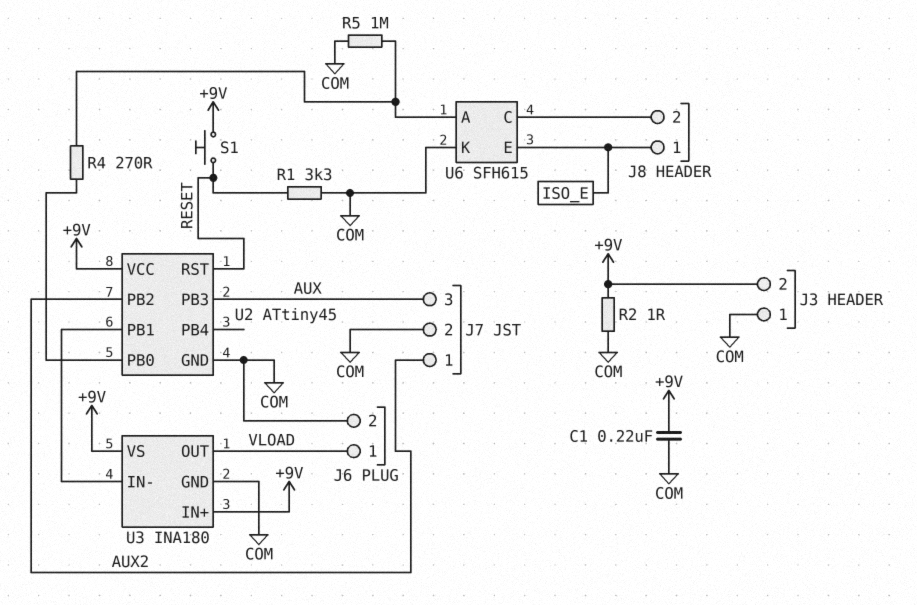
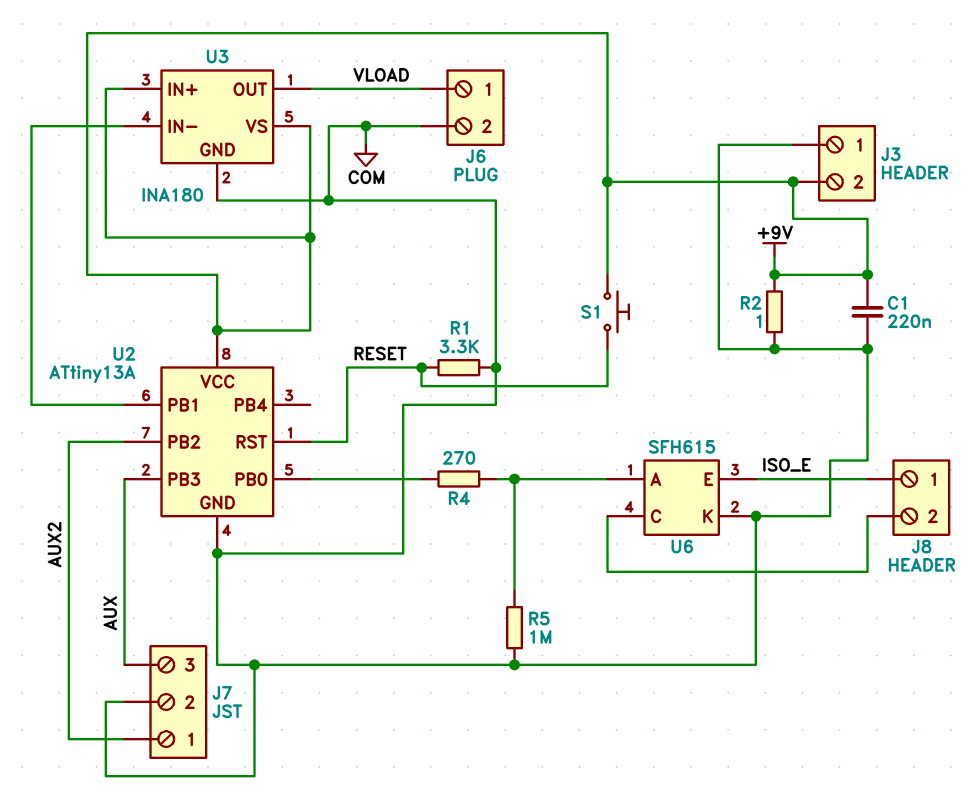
U2: ATtiny45 -> ATtiny13A

